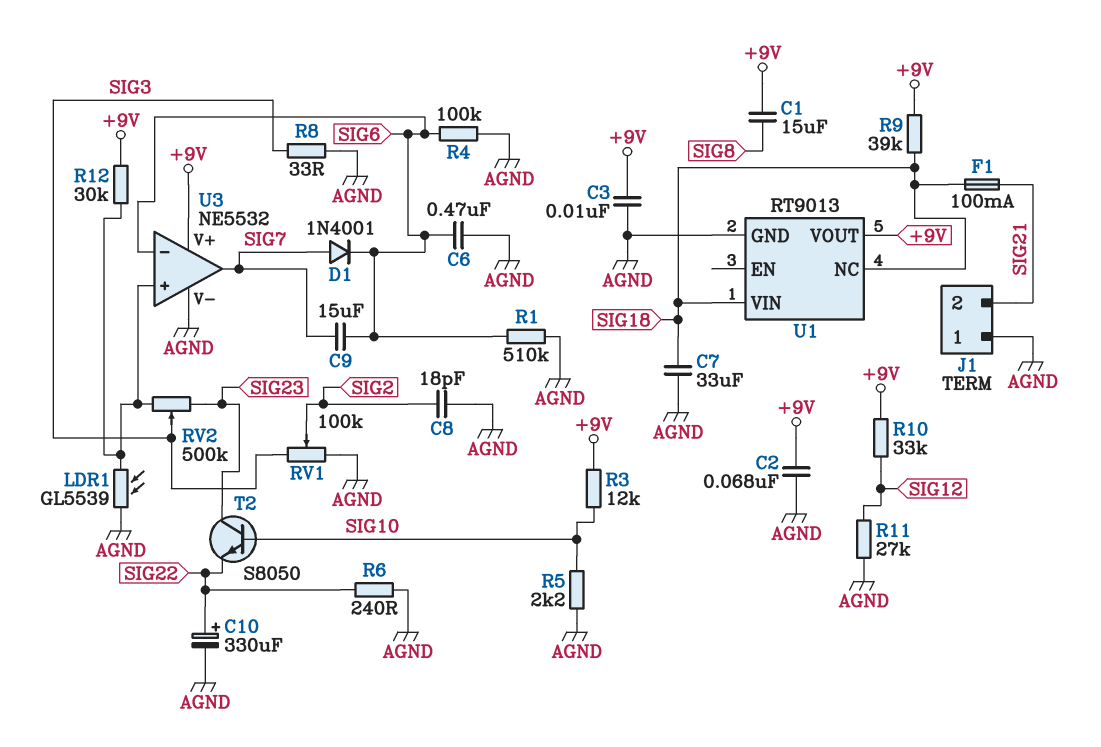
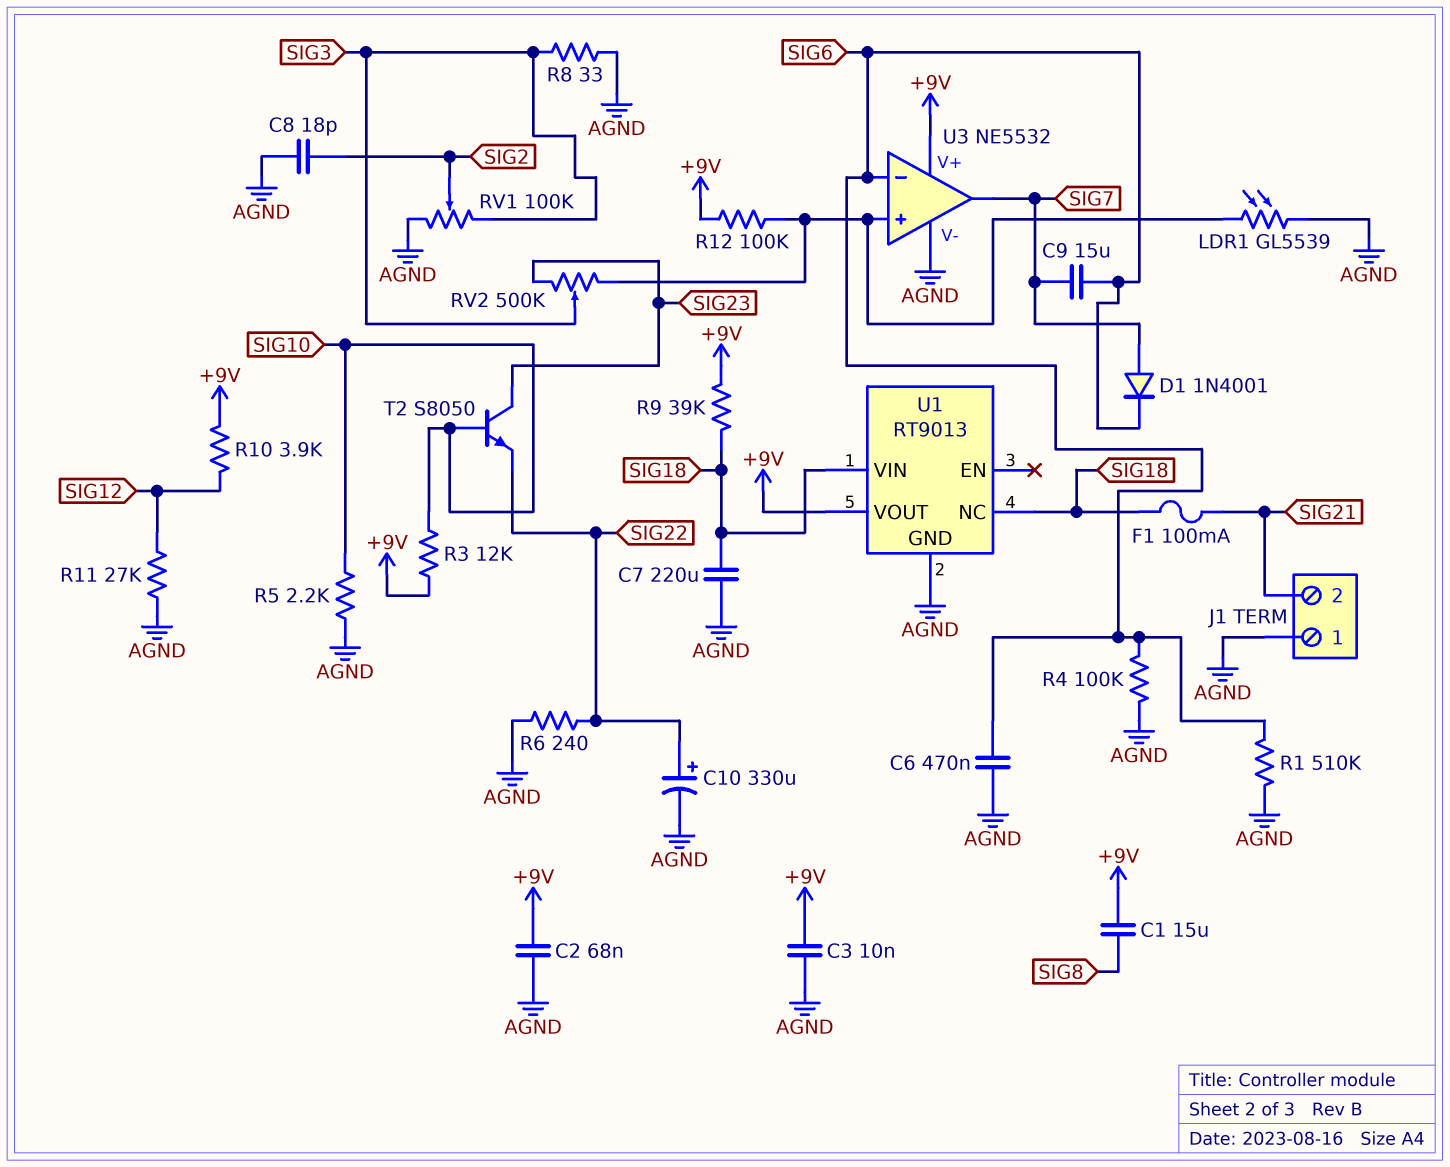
C7: 33uF (AGND, SIG18) -> 220uF (AGND, SIG18)
R10: 33k (+9V, SIG12) -> 3.9k (+9V, SIG12)
R12: 30k (+9V, U3/in+) -> 100k (+9V, U3/in+)

